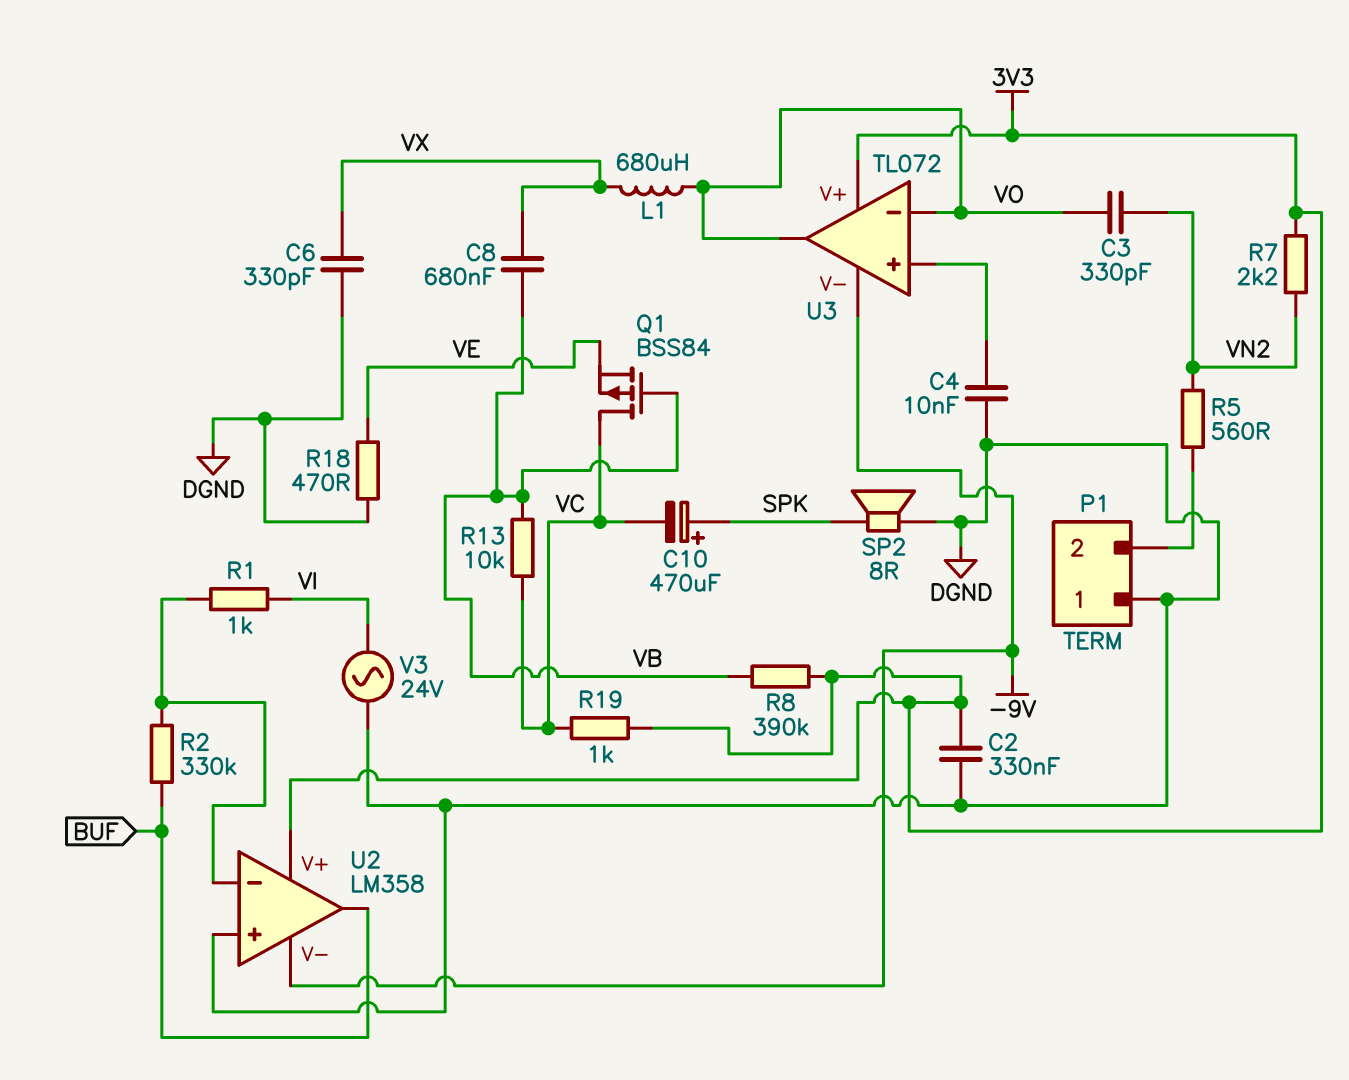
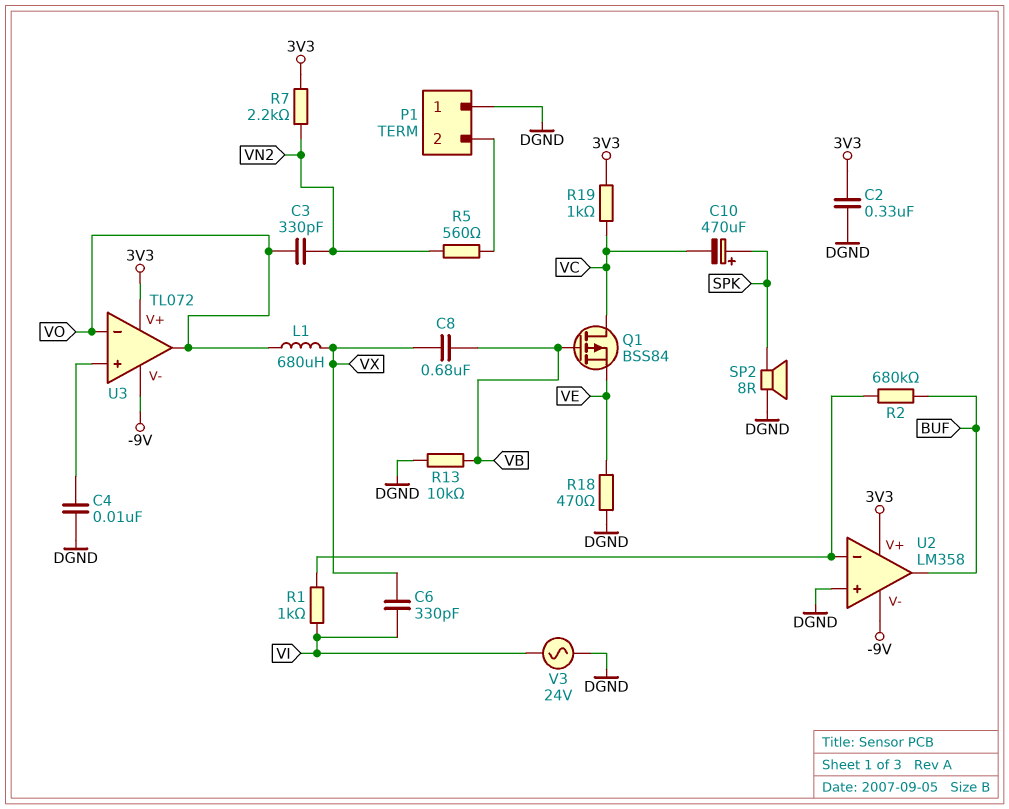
C6: 330pF (DGND, VX) -> 330pF (VI, VX)
R2: 330k (BUF, U2/in-) -> 680k (BUF, U2/in-)
R8: 390k (3V3, VB) -> none
R13: 10k (VB, VC) -> 10k (DGND, VB)

